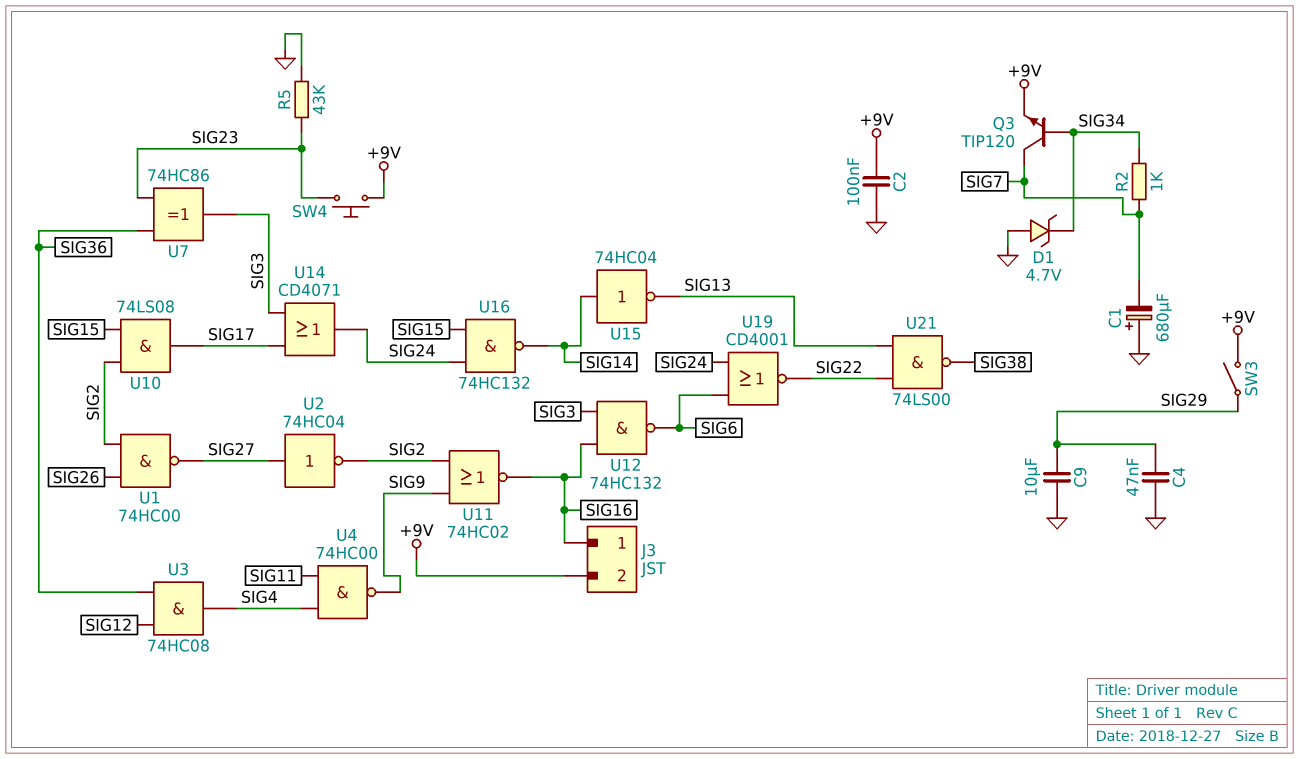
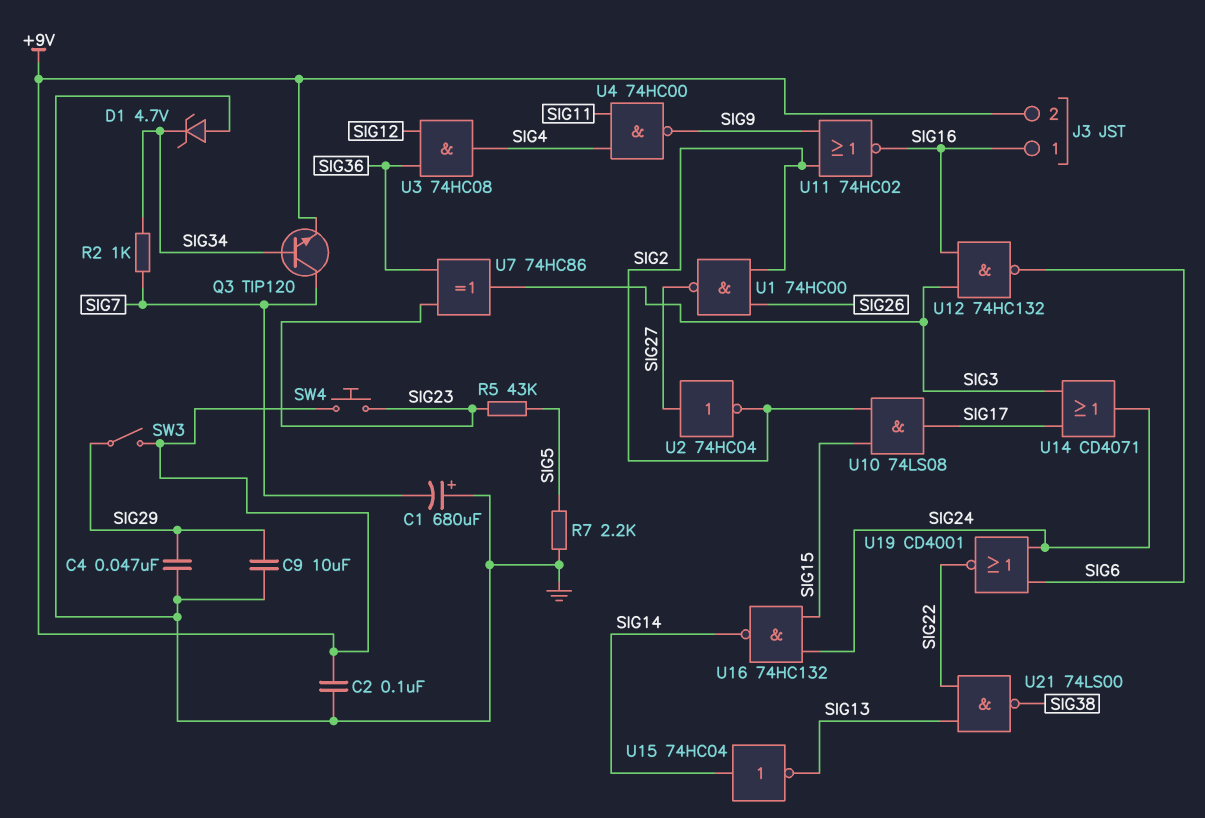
R5: 43k (GND, SIG23) -> 43k (SIG5, SIG23)
R7: none -> 2.2k (GND, SIG5)

